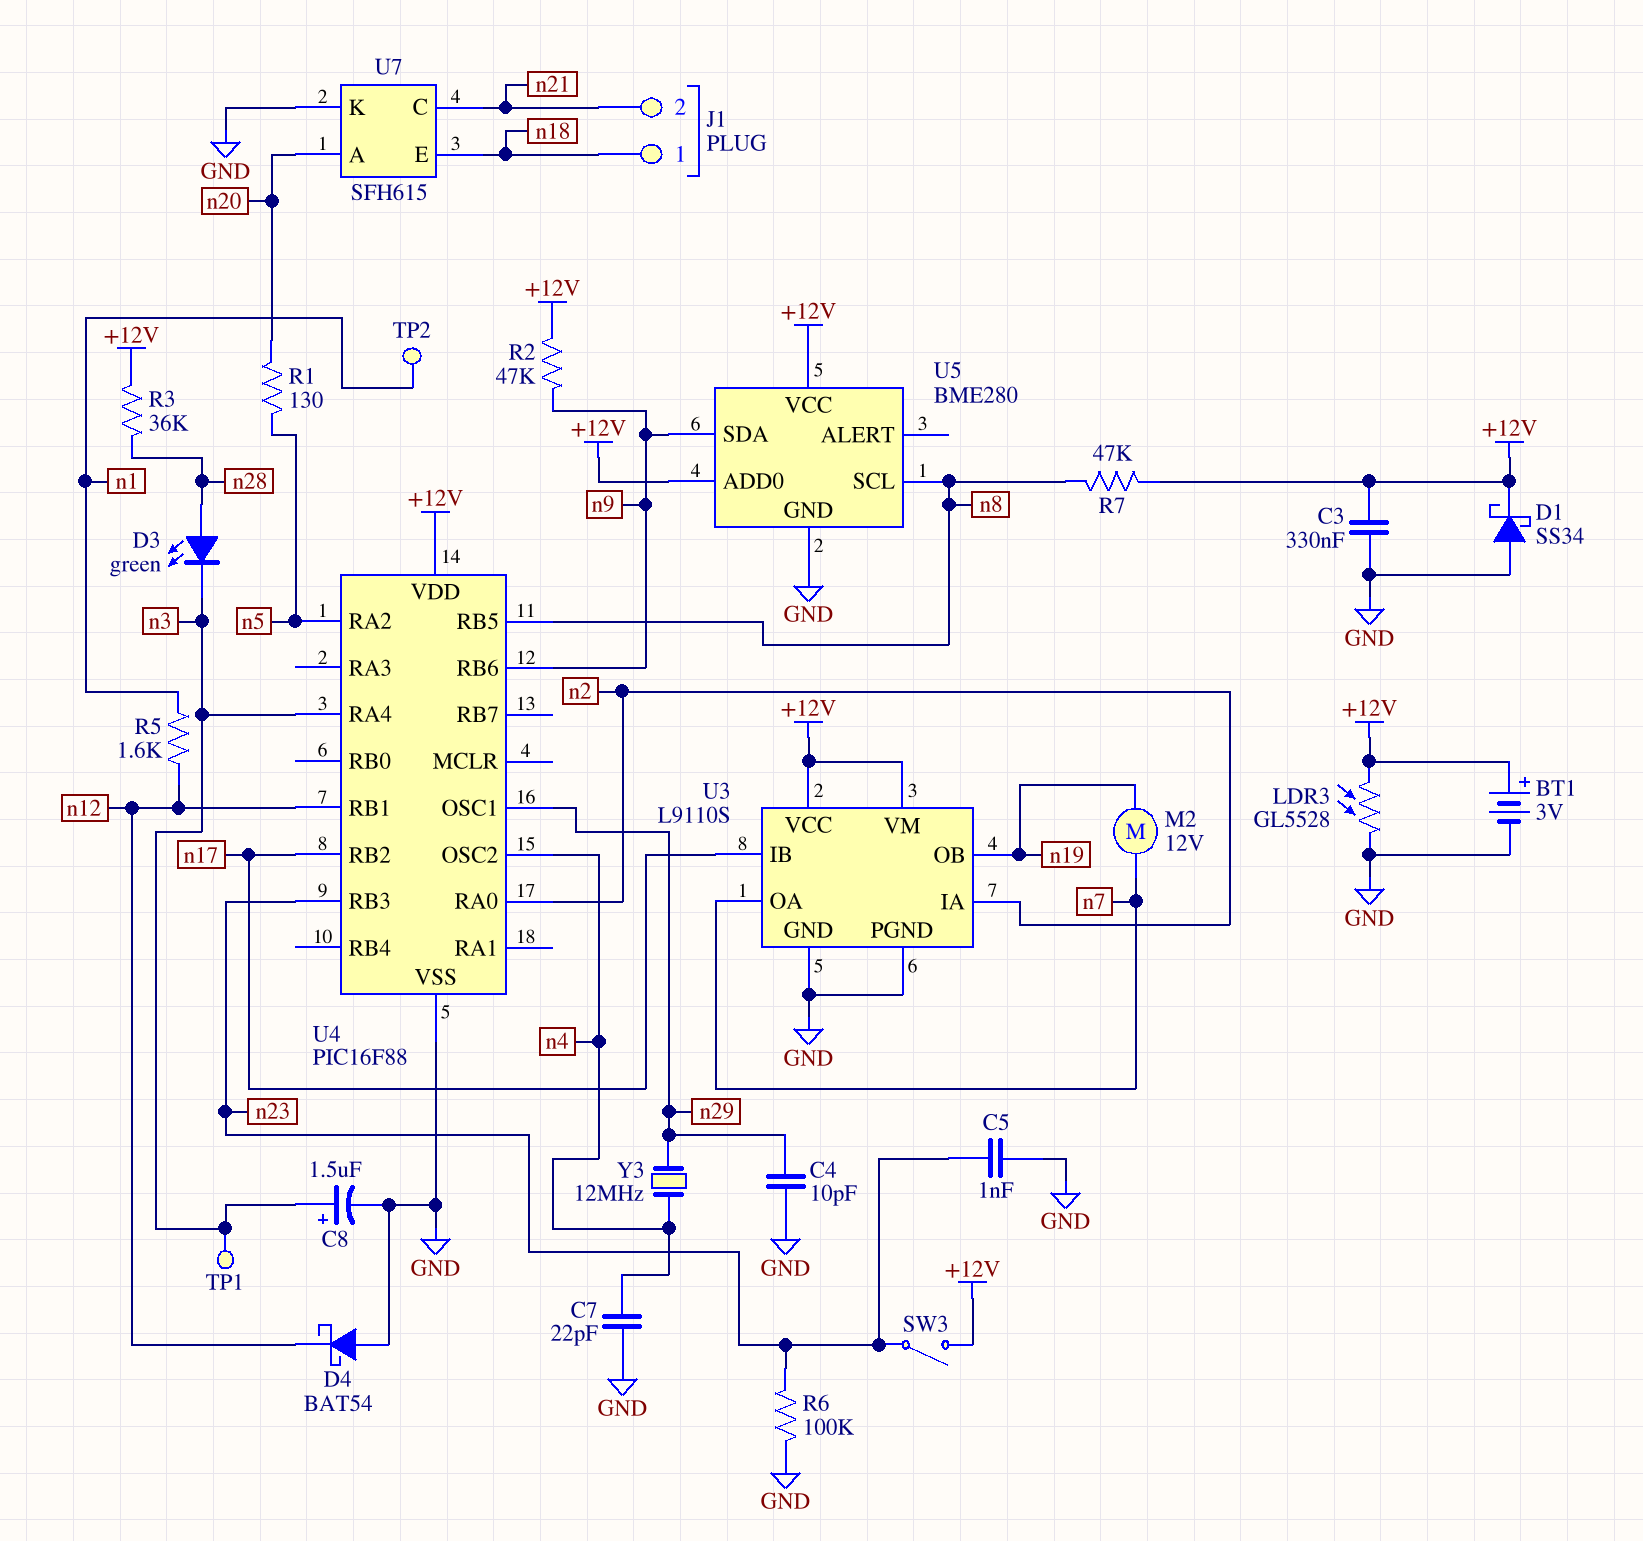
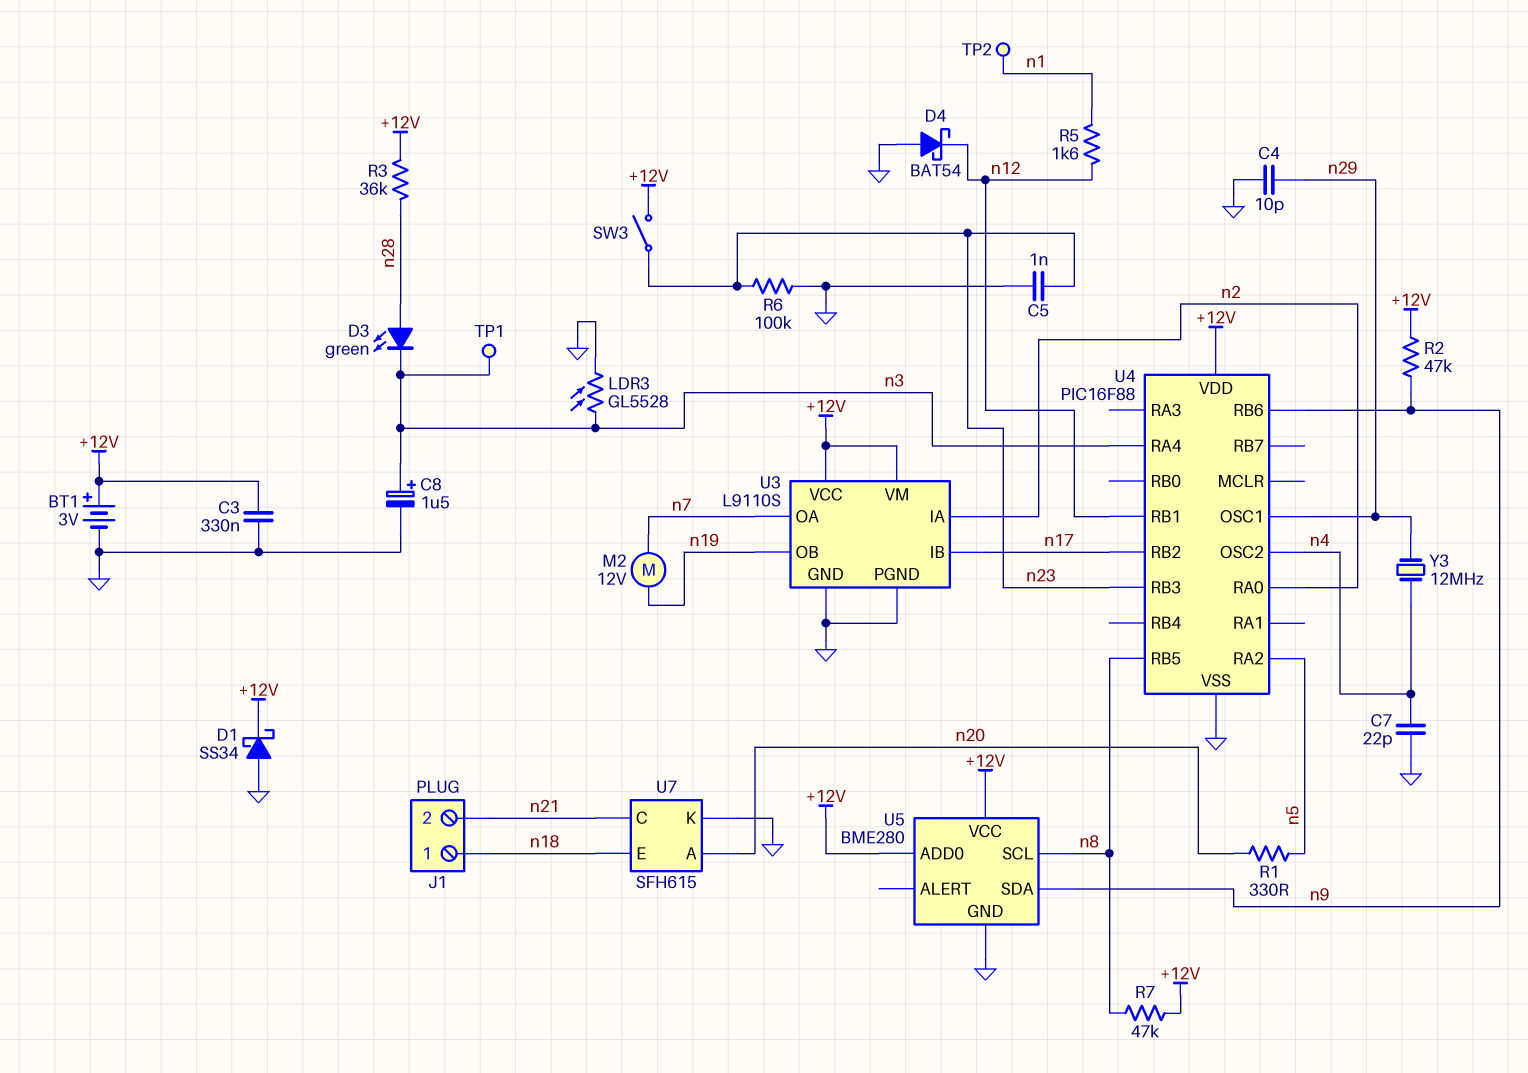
LDR3: GL5528 (+12V, GND) -> GL5528 (GND, n3)
R1: 130 (n5, n20) -> 330 (n5, n20)

